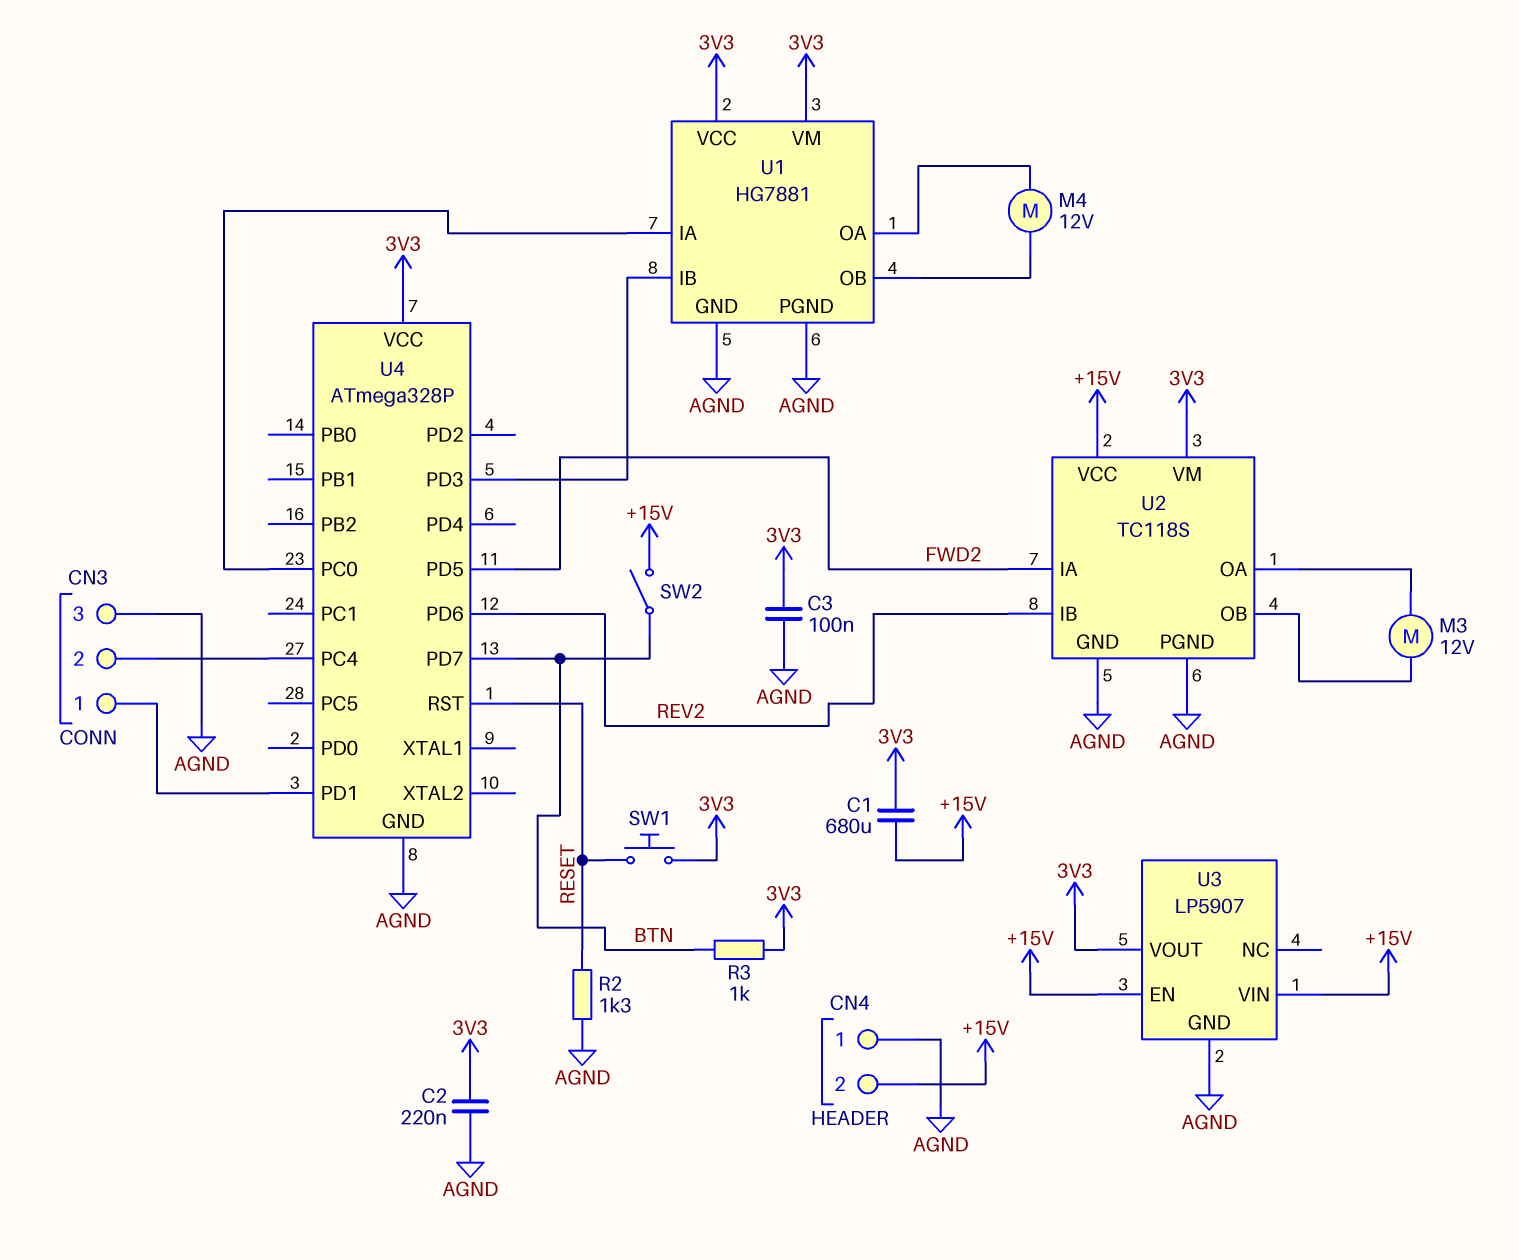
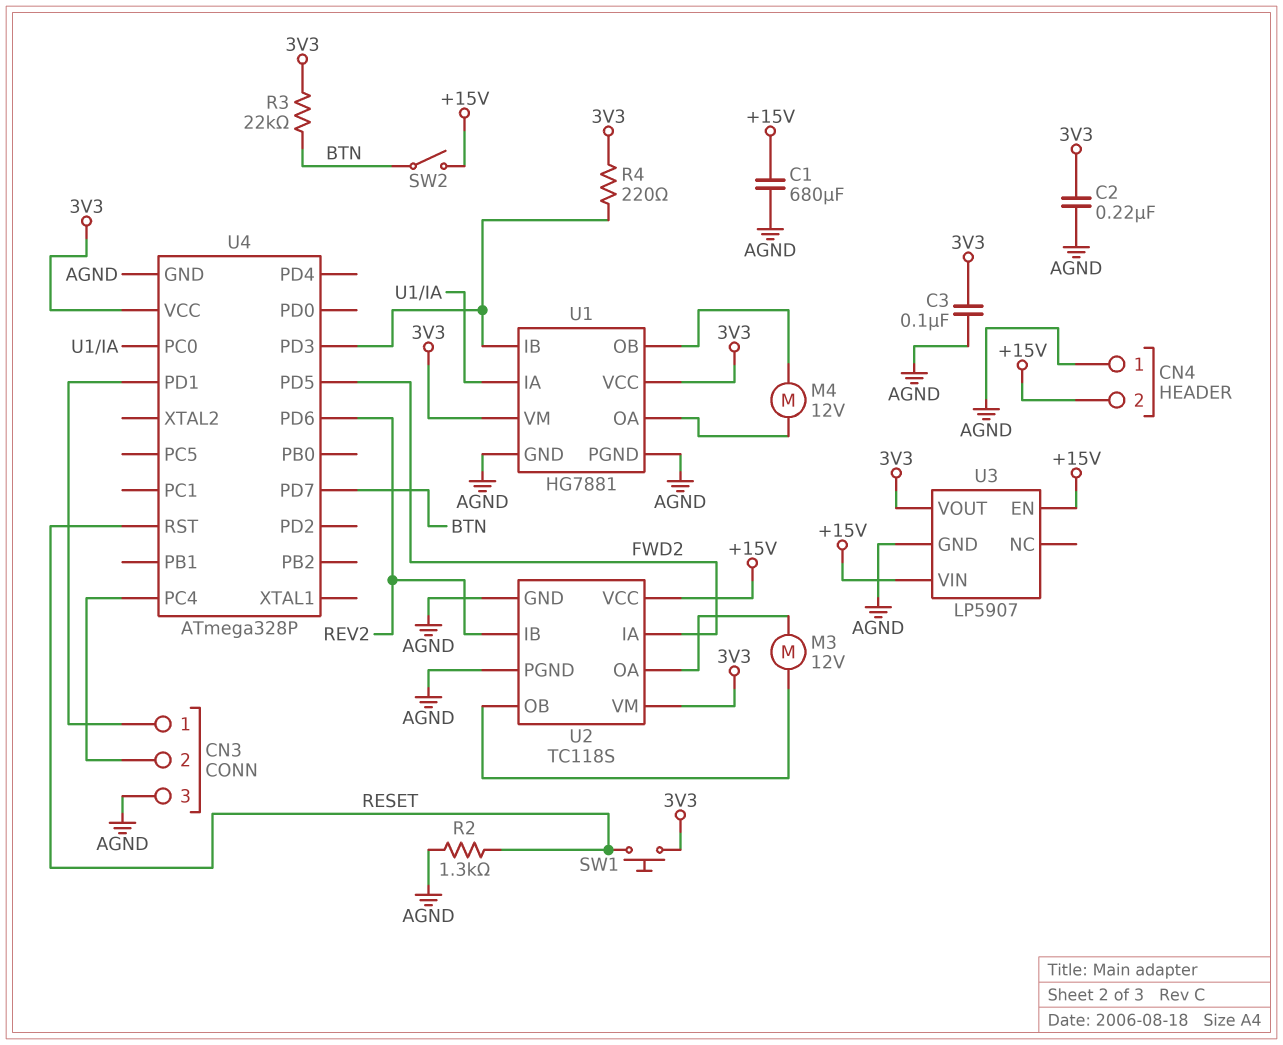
C1: 680uF (+15V, 3V3) -> 680uF (+15V, AGND)
R3: 1k (3V3, BTN) -> 22k (3V3, BTN)
R4: none -> 220 (3V3, U1/IB)

